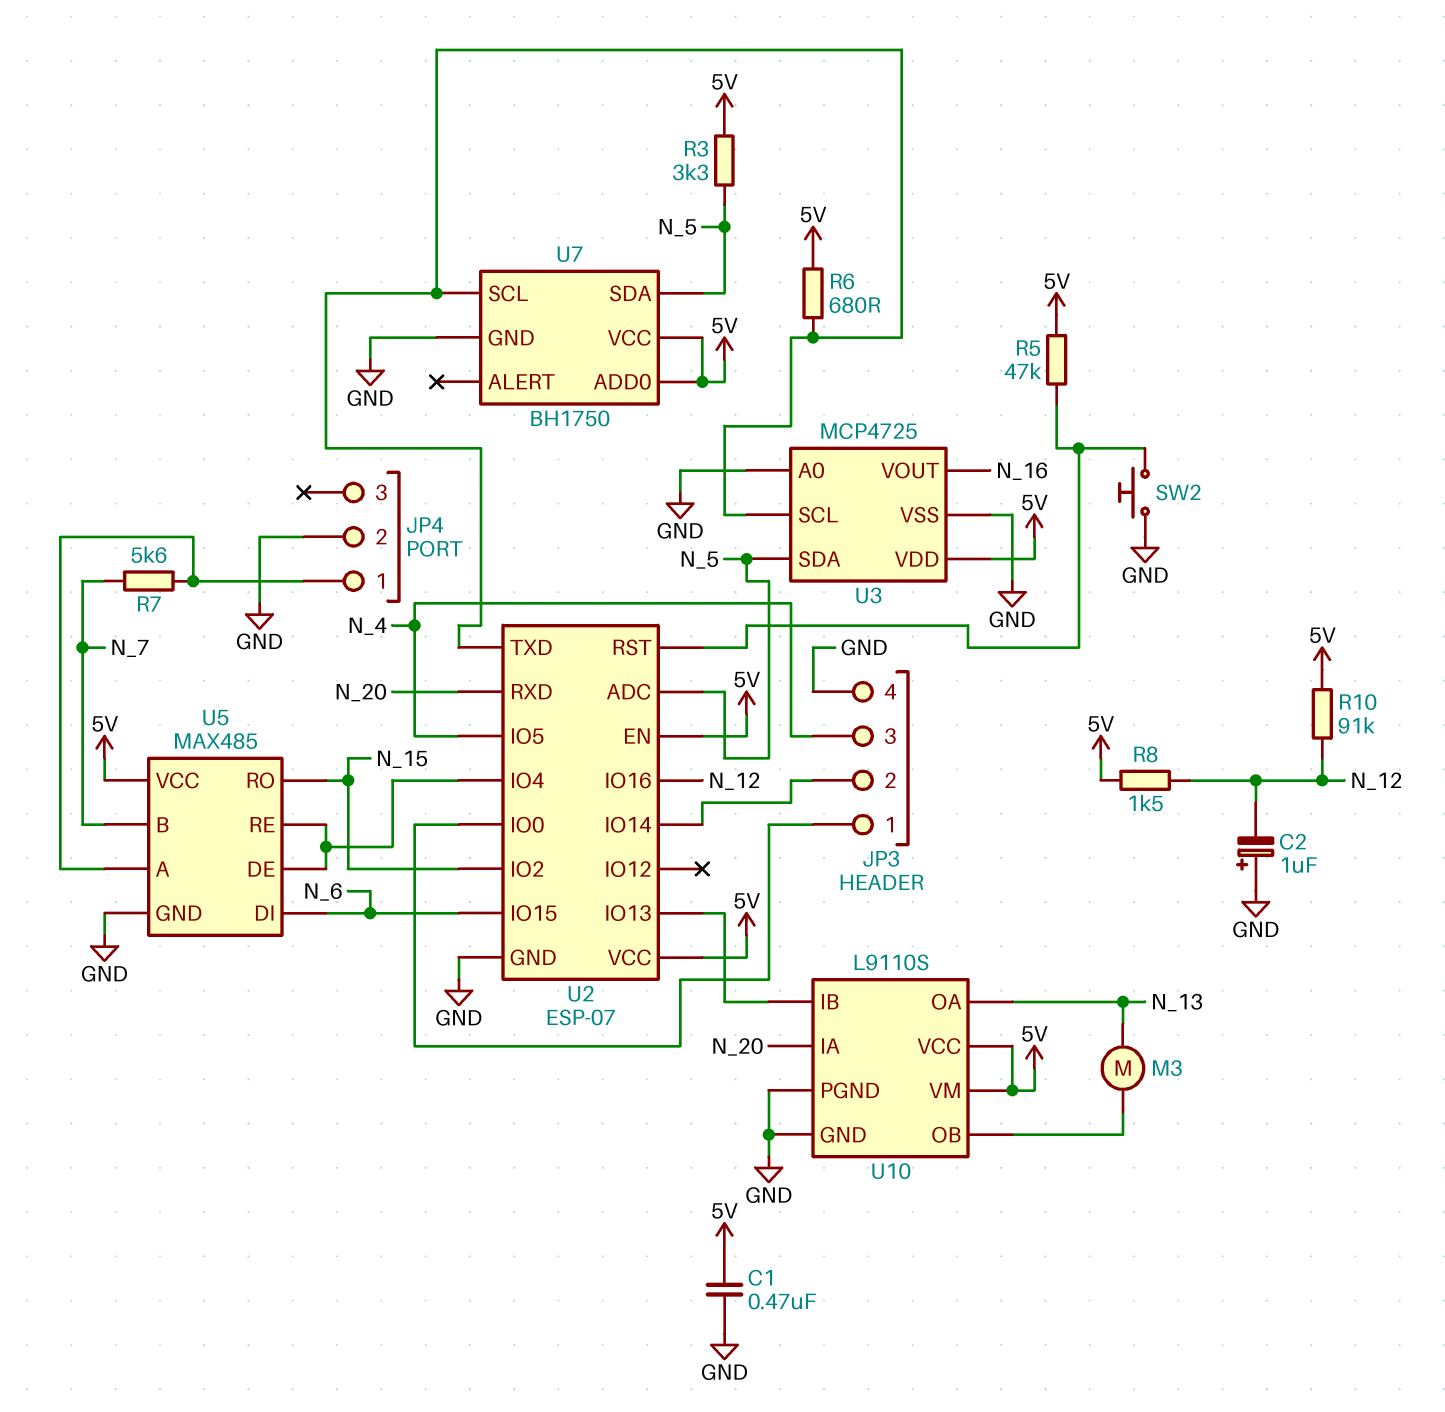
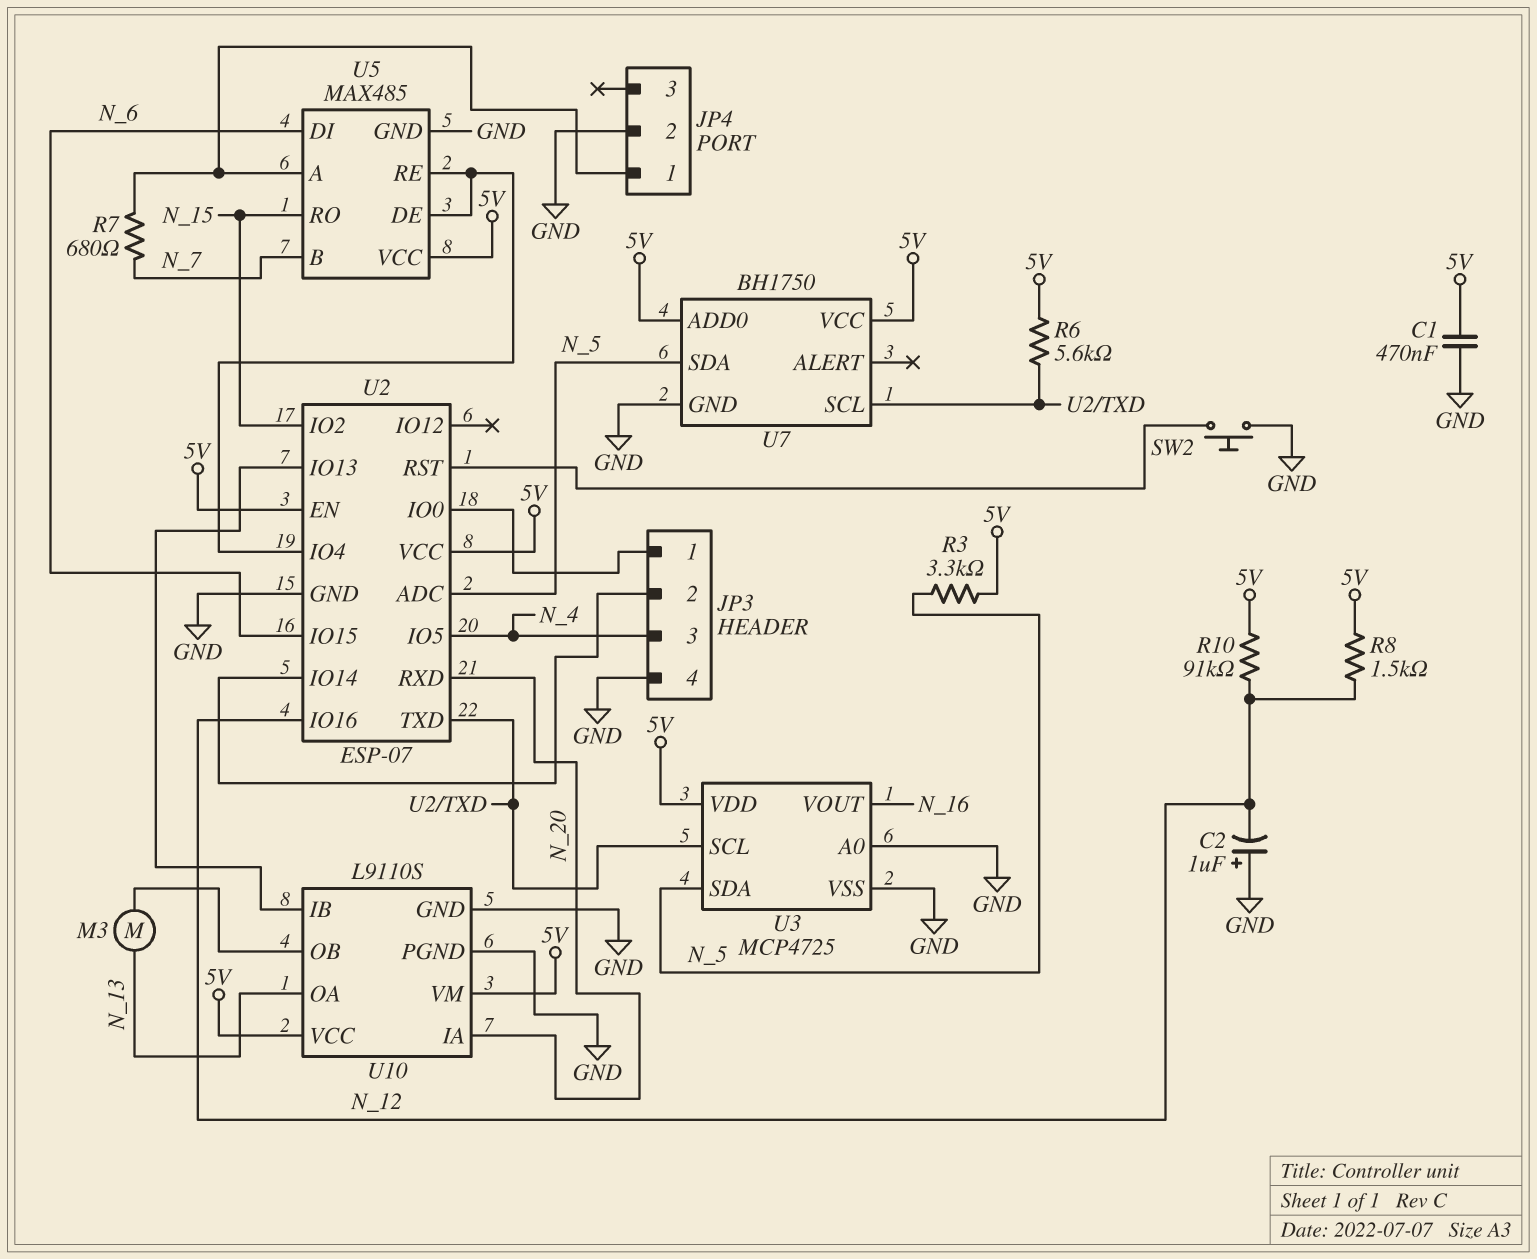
R5: 47k (5V, U2/RST) -> none
R6: 680 (5V, U2/TXD) -> 5.6k (5V, U2/TXD)
R7: 5.6k (JP4/1, N_7) -> 680 (JP4/1, N_7)

